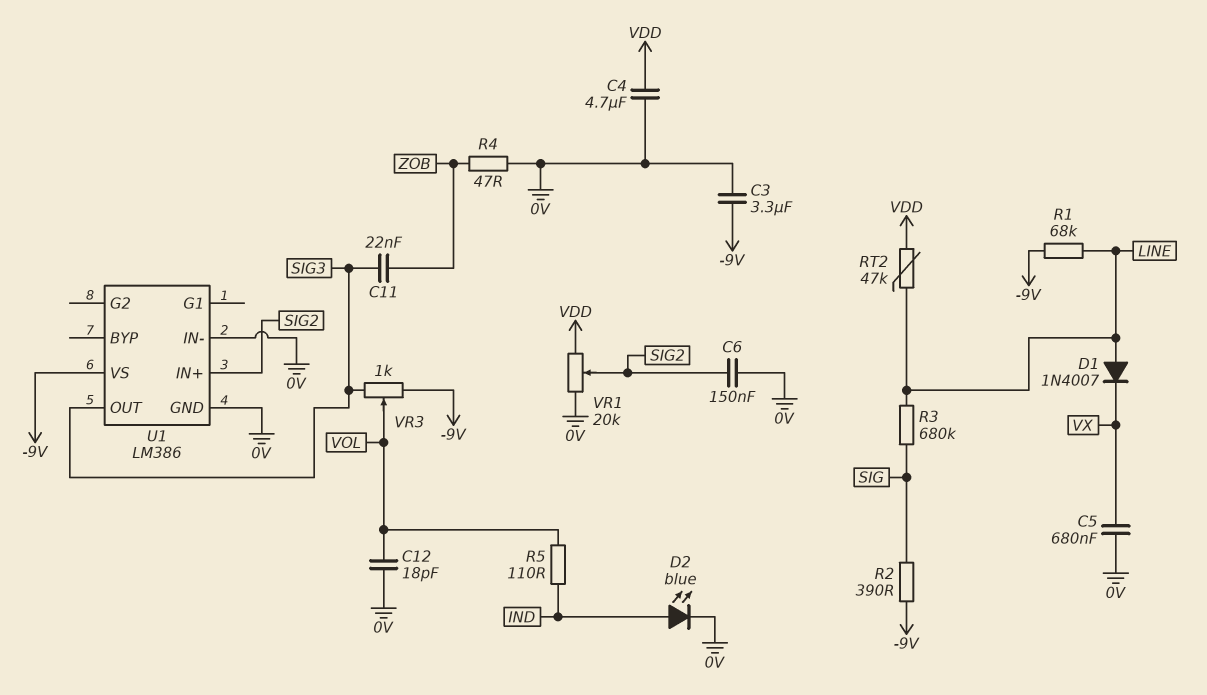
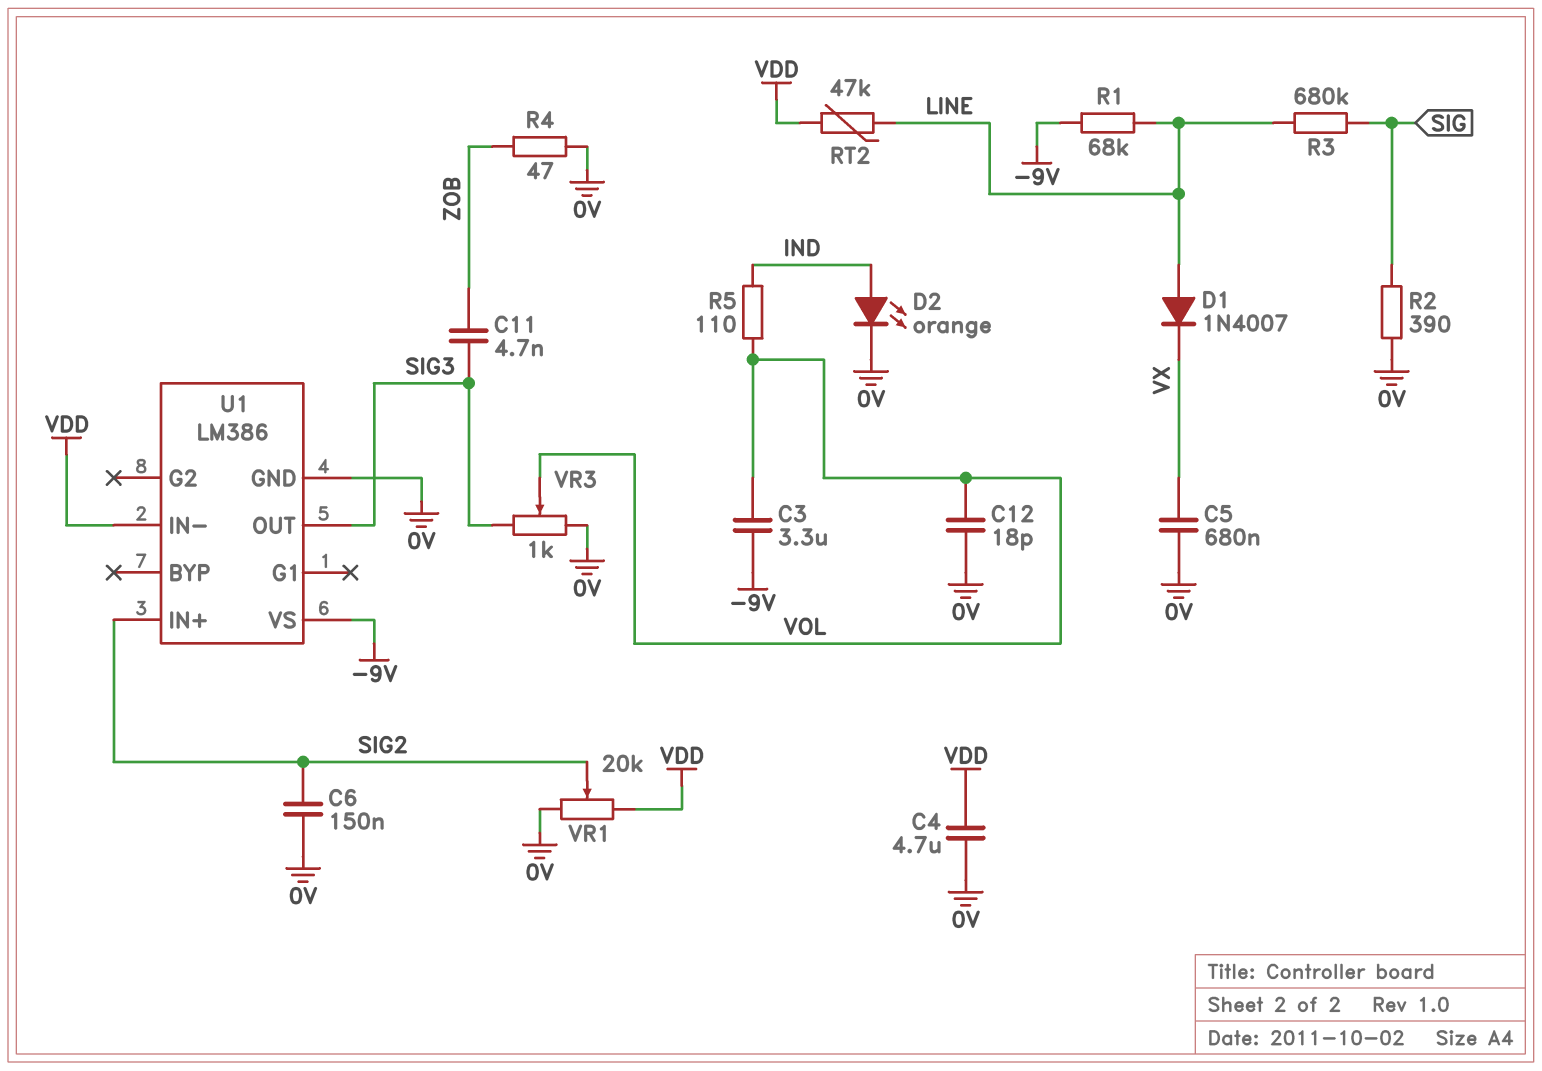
C3: 3.3uF (-9V, 0V) -> 3.3uF (-9V, VOL)
C11: 22nF (SIG3, ZOB) -> 4.7nF (SIG3, ZOB)
D2: LED blue (A IND, K 0V) -> LED orange (A IND, K 0V)
R2: 390 (-9V, SIG) -> 390 (0V, SIG)
U1 pin IN-: 0V -> VDD
VR3: 1k (-9V, SIG3, wiper VOL) -> 1k (0V, SIG3, wiper VOL)

